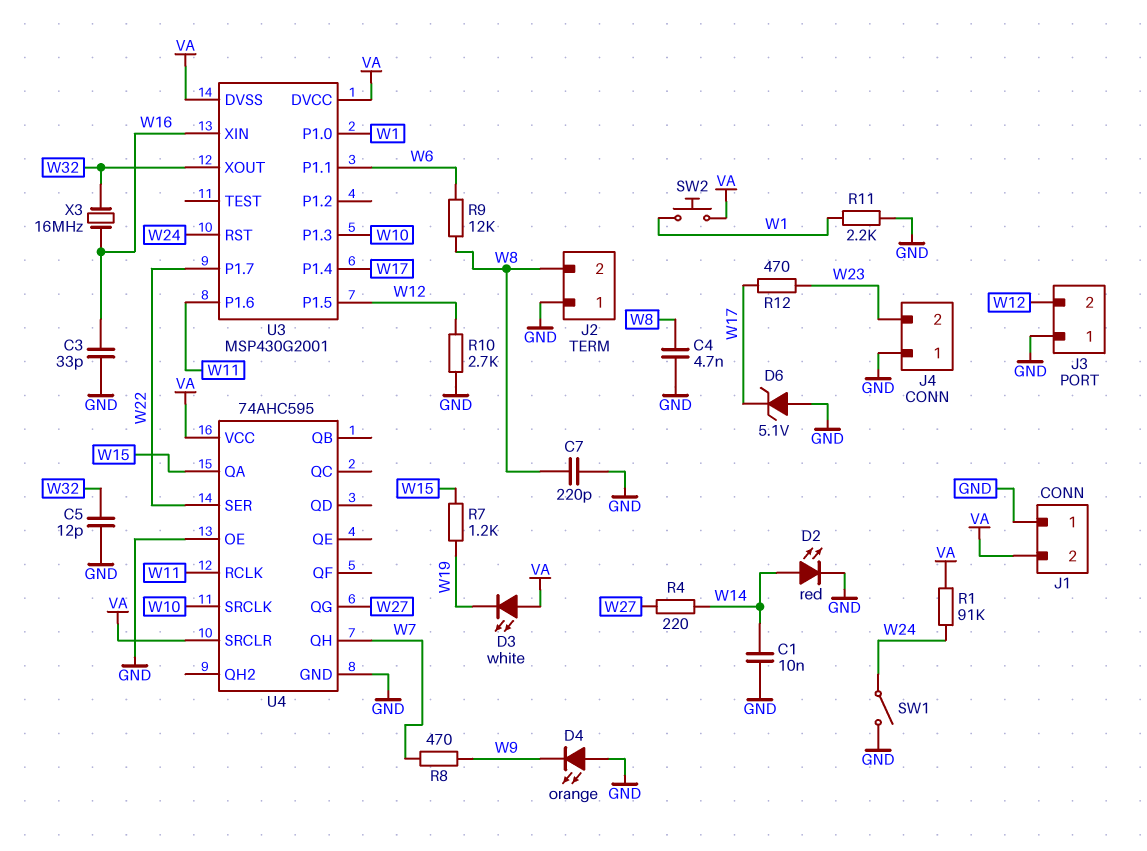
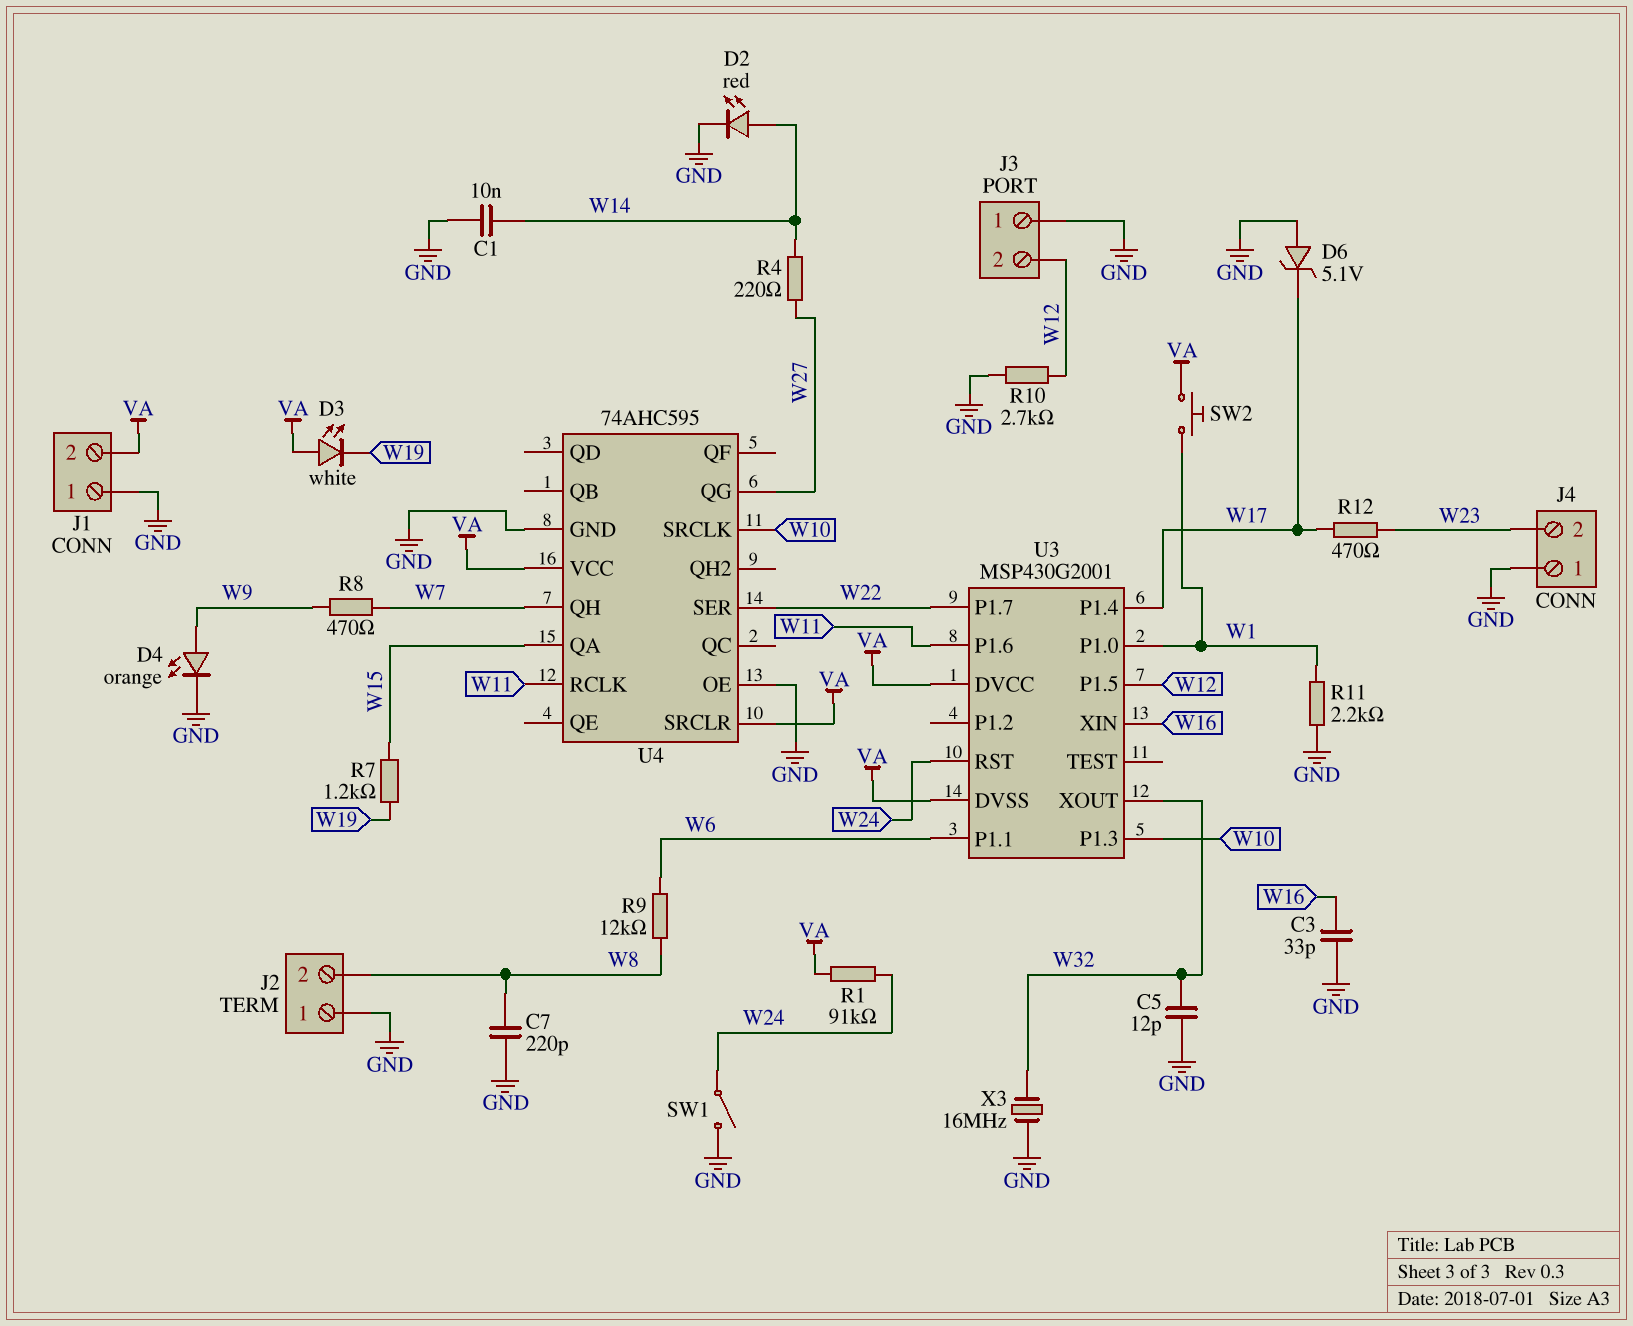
C4: 4.7nF (GND, W8) -> none
D4: LED orange (A GND, K W9) -> LED orange (A W9, K GND)
X3: 16MHz (W16, W32) -> 16MHz (GND, W32)

